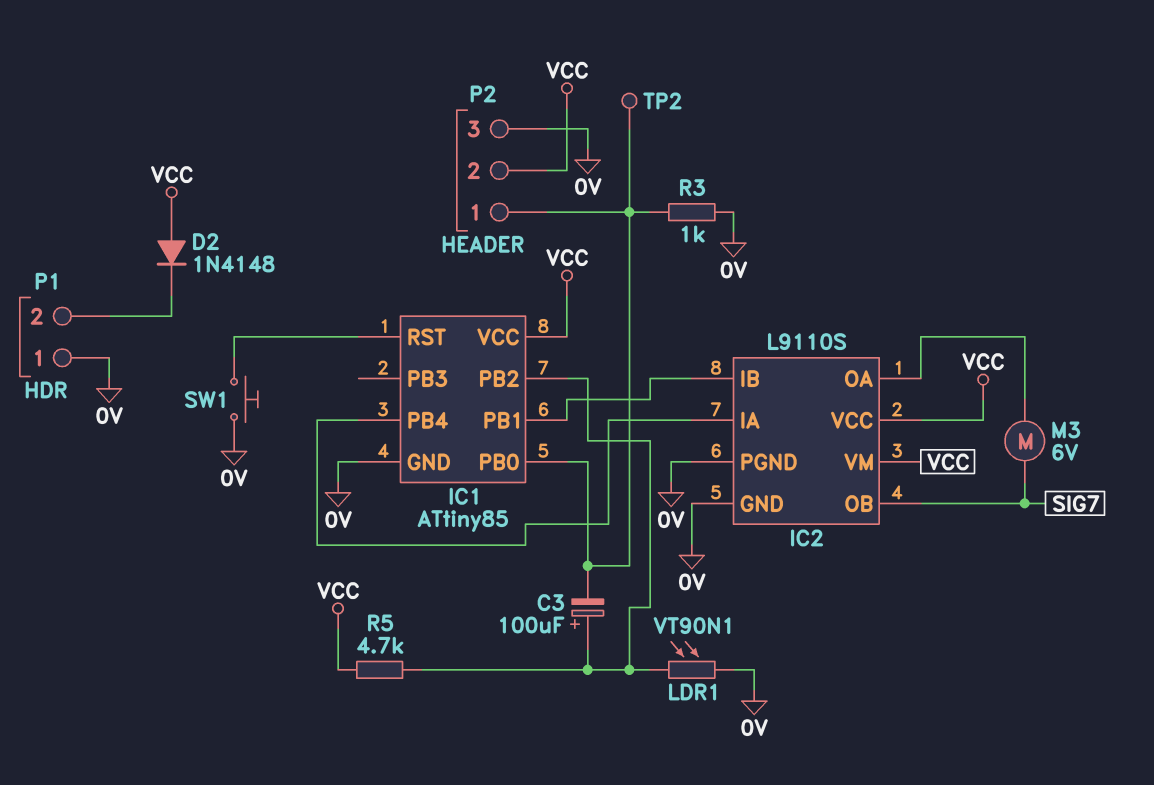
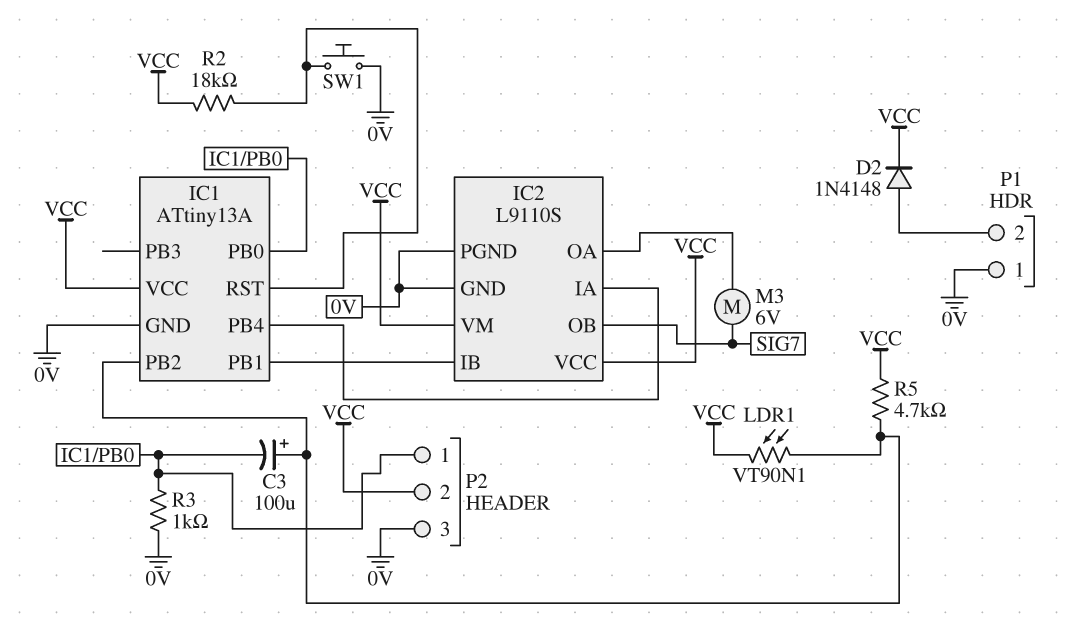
D2: diode 1N4148 (A VCC, K P1/2) -> diode 1N4148 (A P1/2, K VCC)
IC1: ATtiny85 -> ATtiny13A
LDR1: VT90N1 (0V, IC1/PB2) -> VT90N1 (IC1/PB2, VCC)
R2: none -> 18k (IC1/RST, VCC)
TP2: test point (IC1/PB0) -> none

